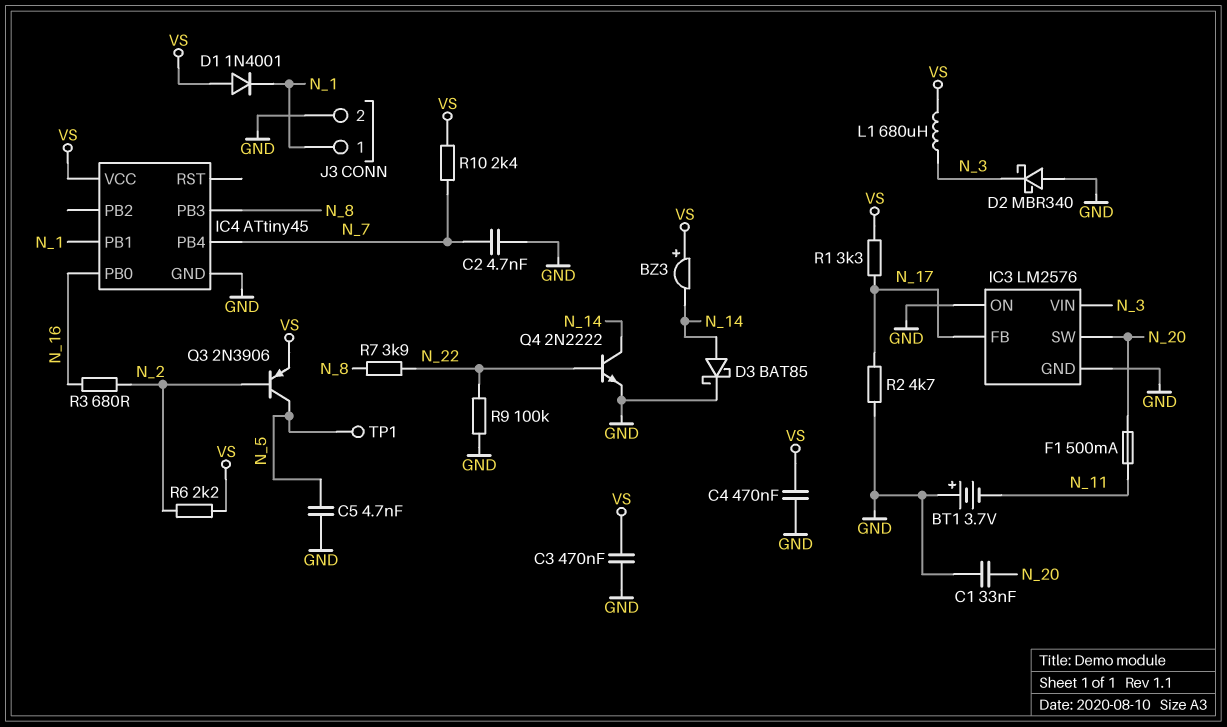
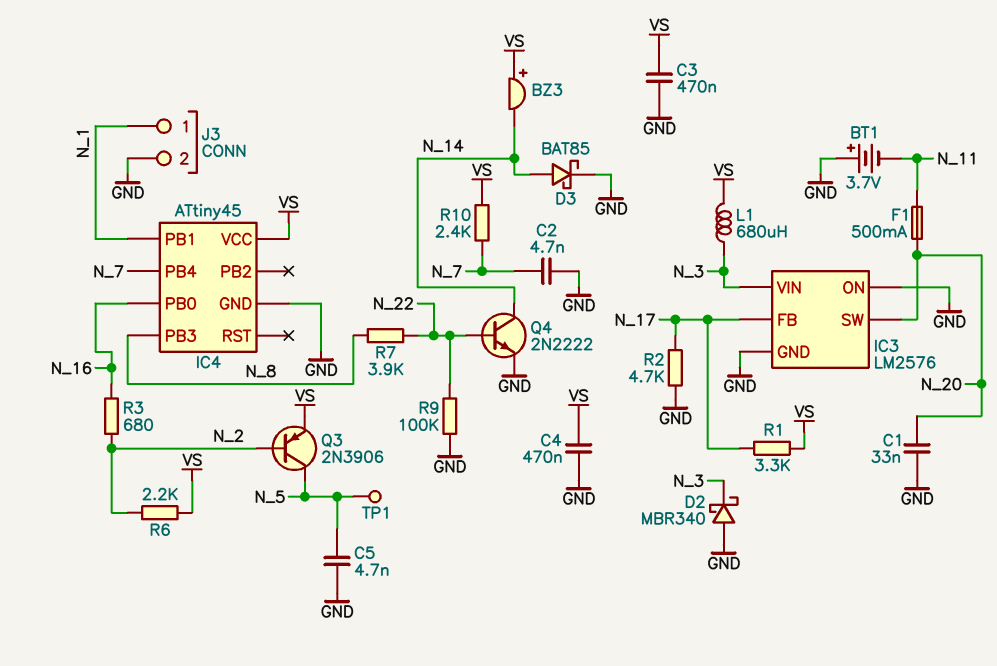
D1: diode 1N4001 (A VS, K N_1) -> none

